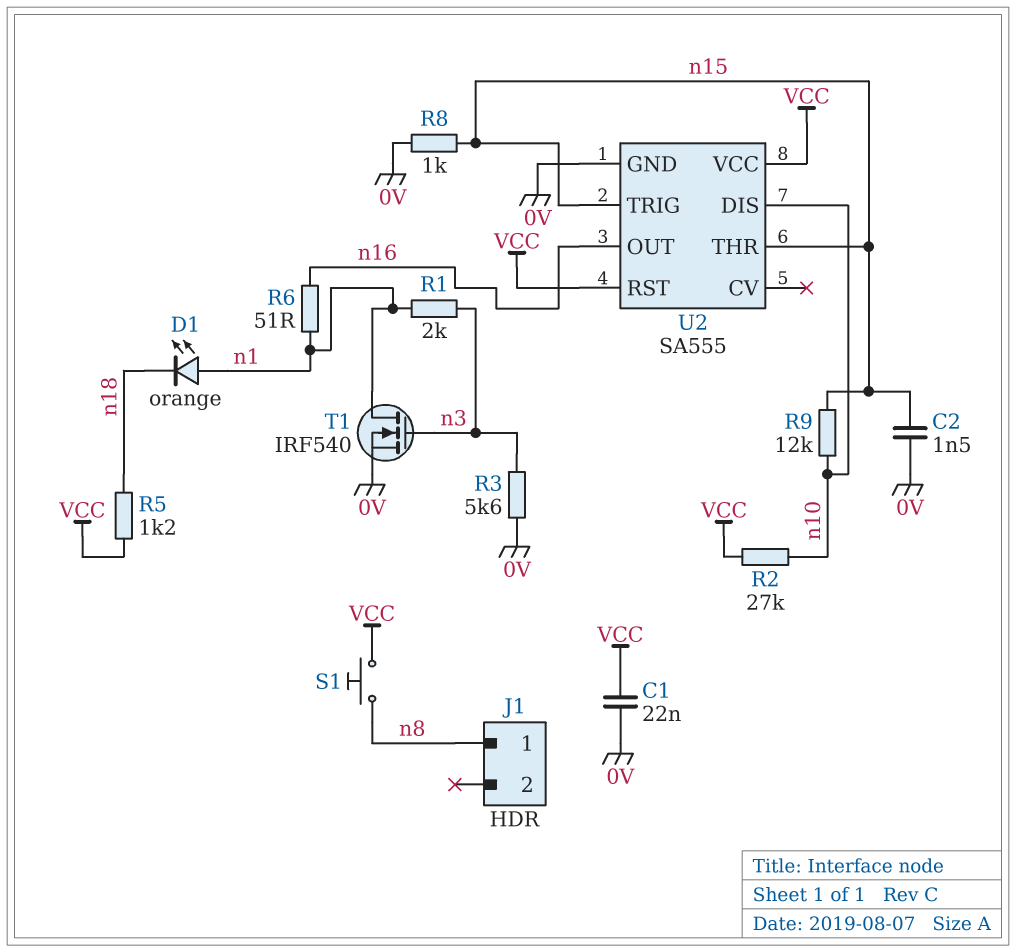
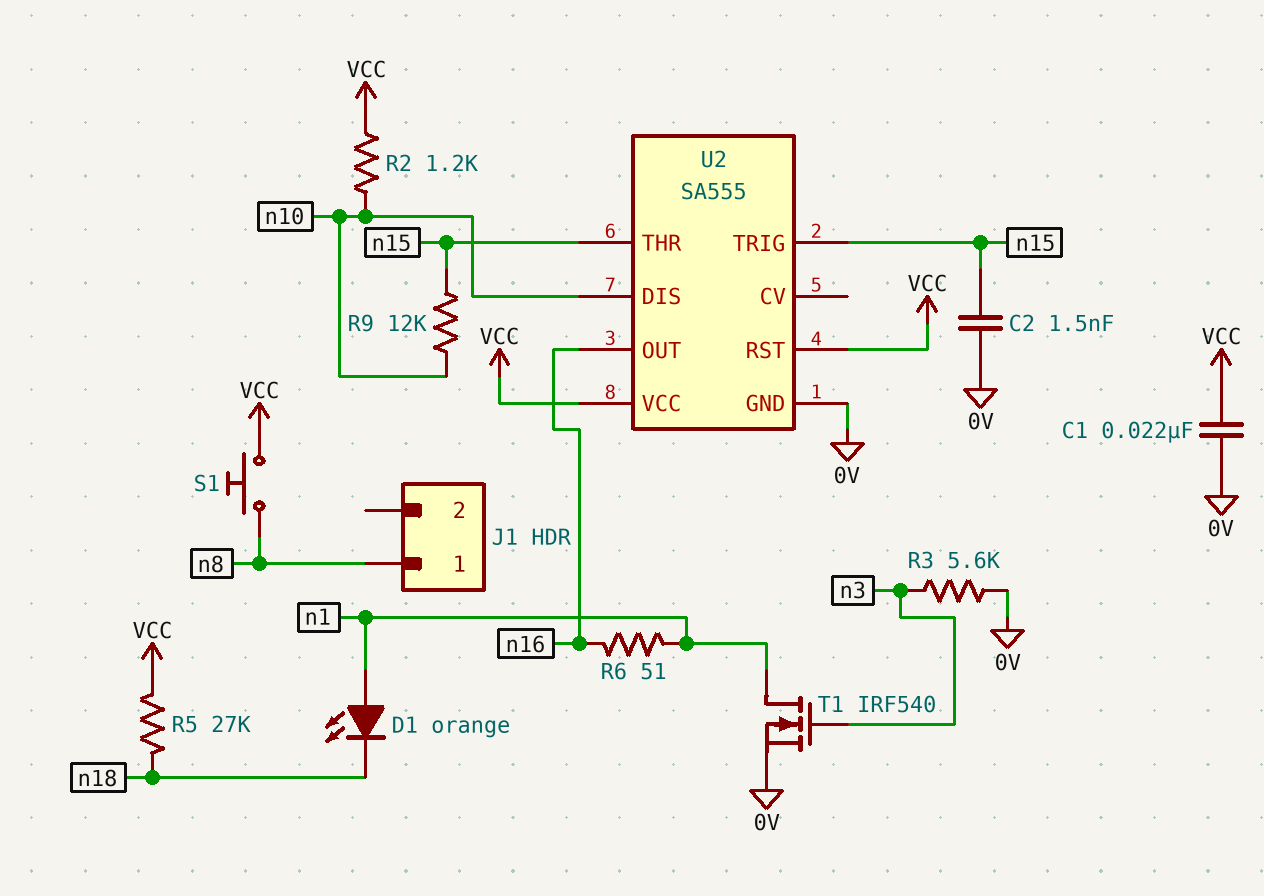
R1: 2k (n1, n3) -> none
R2: 27k (VCC, n10) -> 1.2k (VCC, n10)
R5: 1.2k (VCC, n18) -> 27k (VCC, n18)
R8: 1k (0V, n15) -> none

